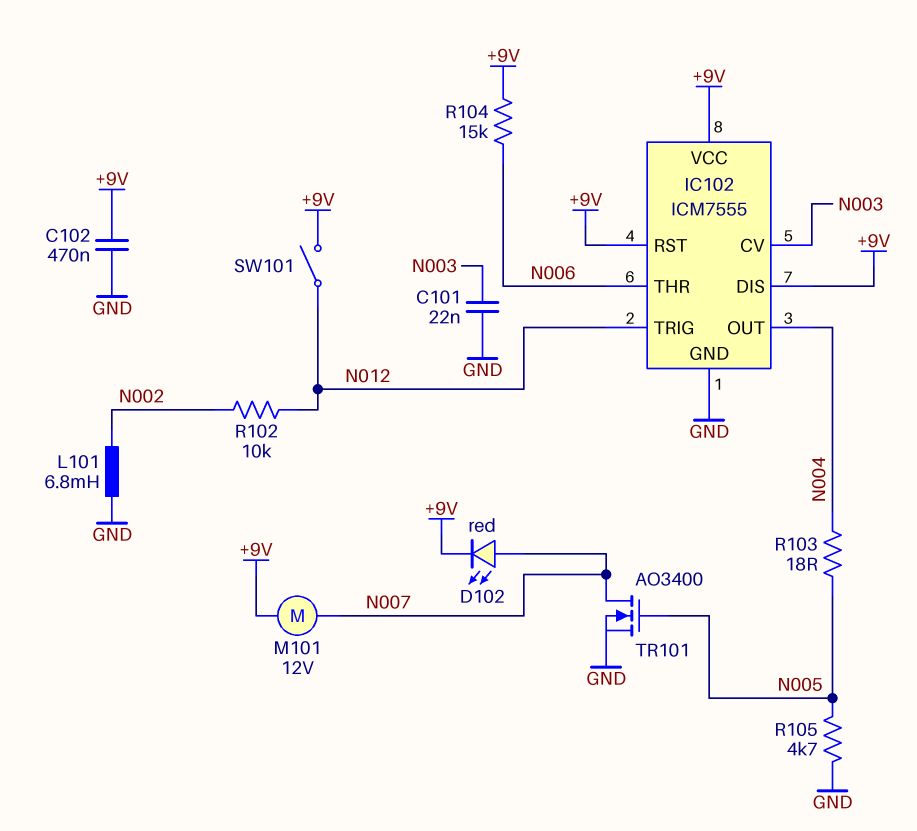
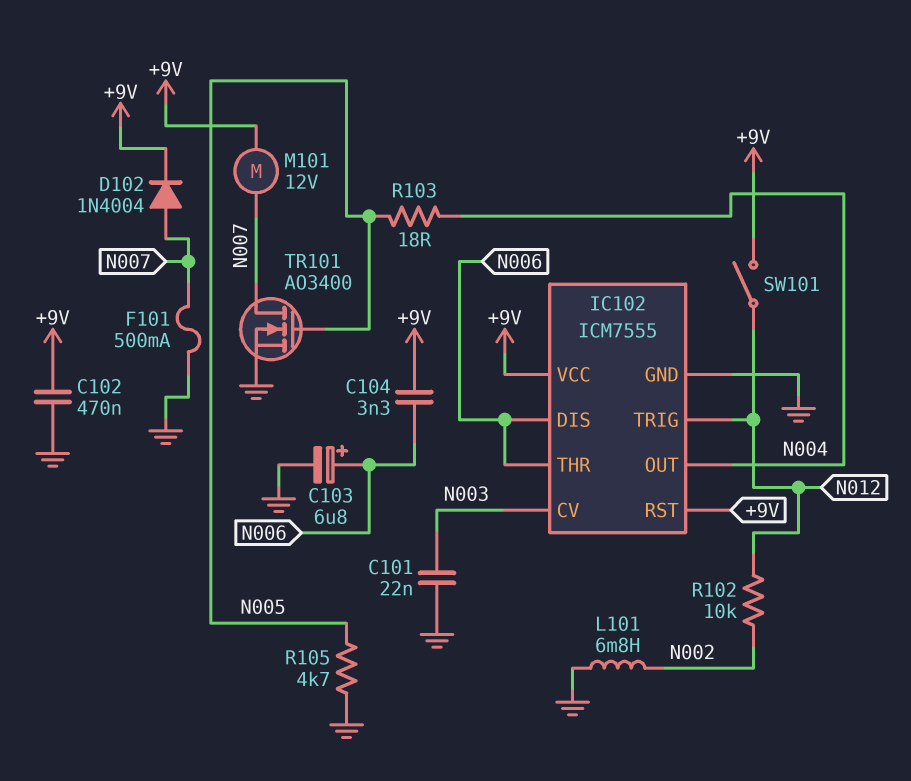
C103: none -> 6.8uF (plus N006, minus GND)
C104: none -> 3.3nF (+9V, N006)
D102: LED red (A N007, K +9V) -> diode 1N4004 (A N007, K +9V)
F101: none -> 500mA (GND, N007)
IC102 pin DIS: +9V -> N006
R104: 15k (+9V, N006) -> none

